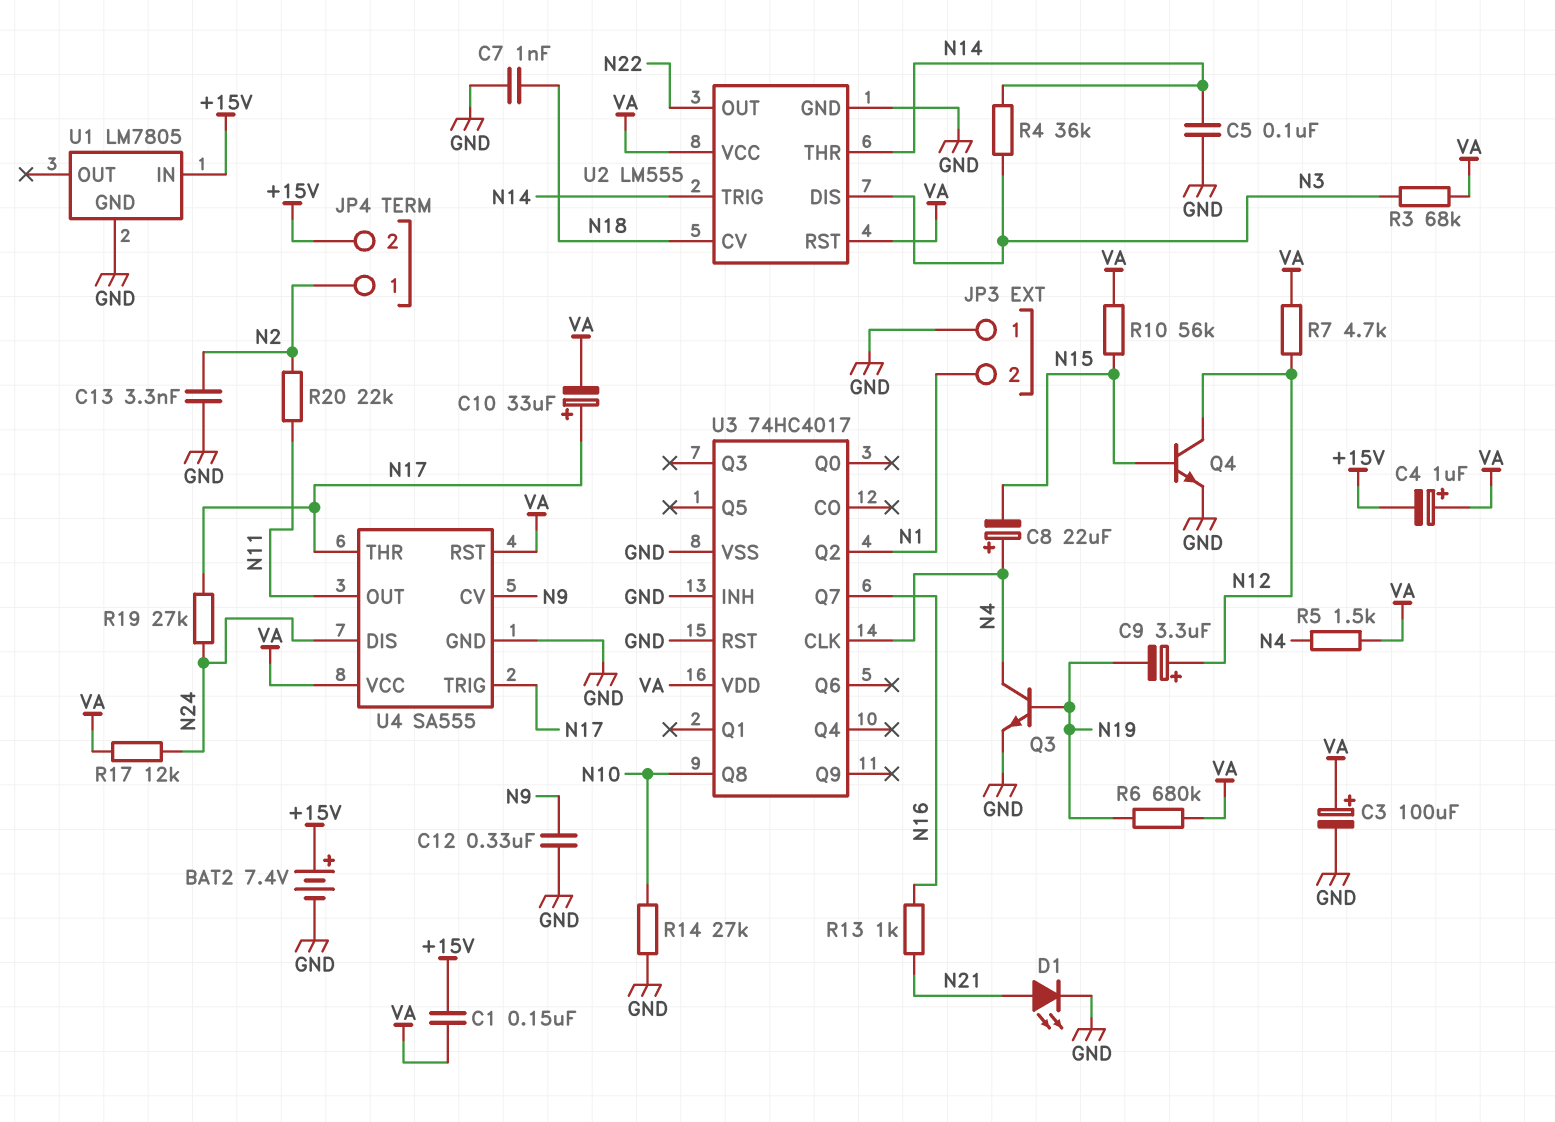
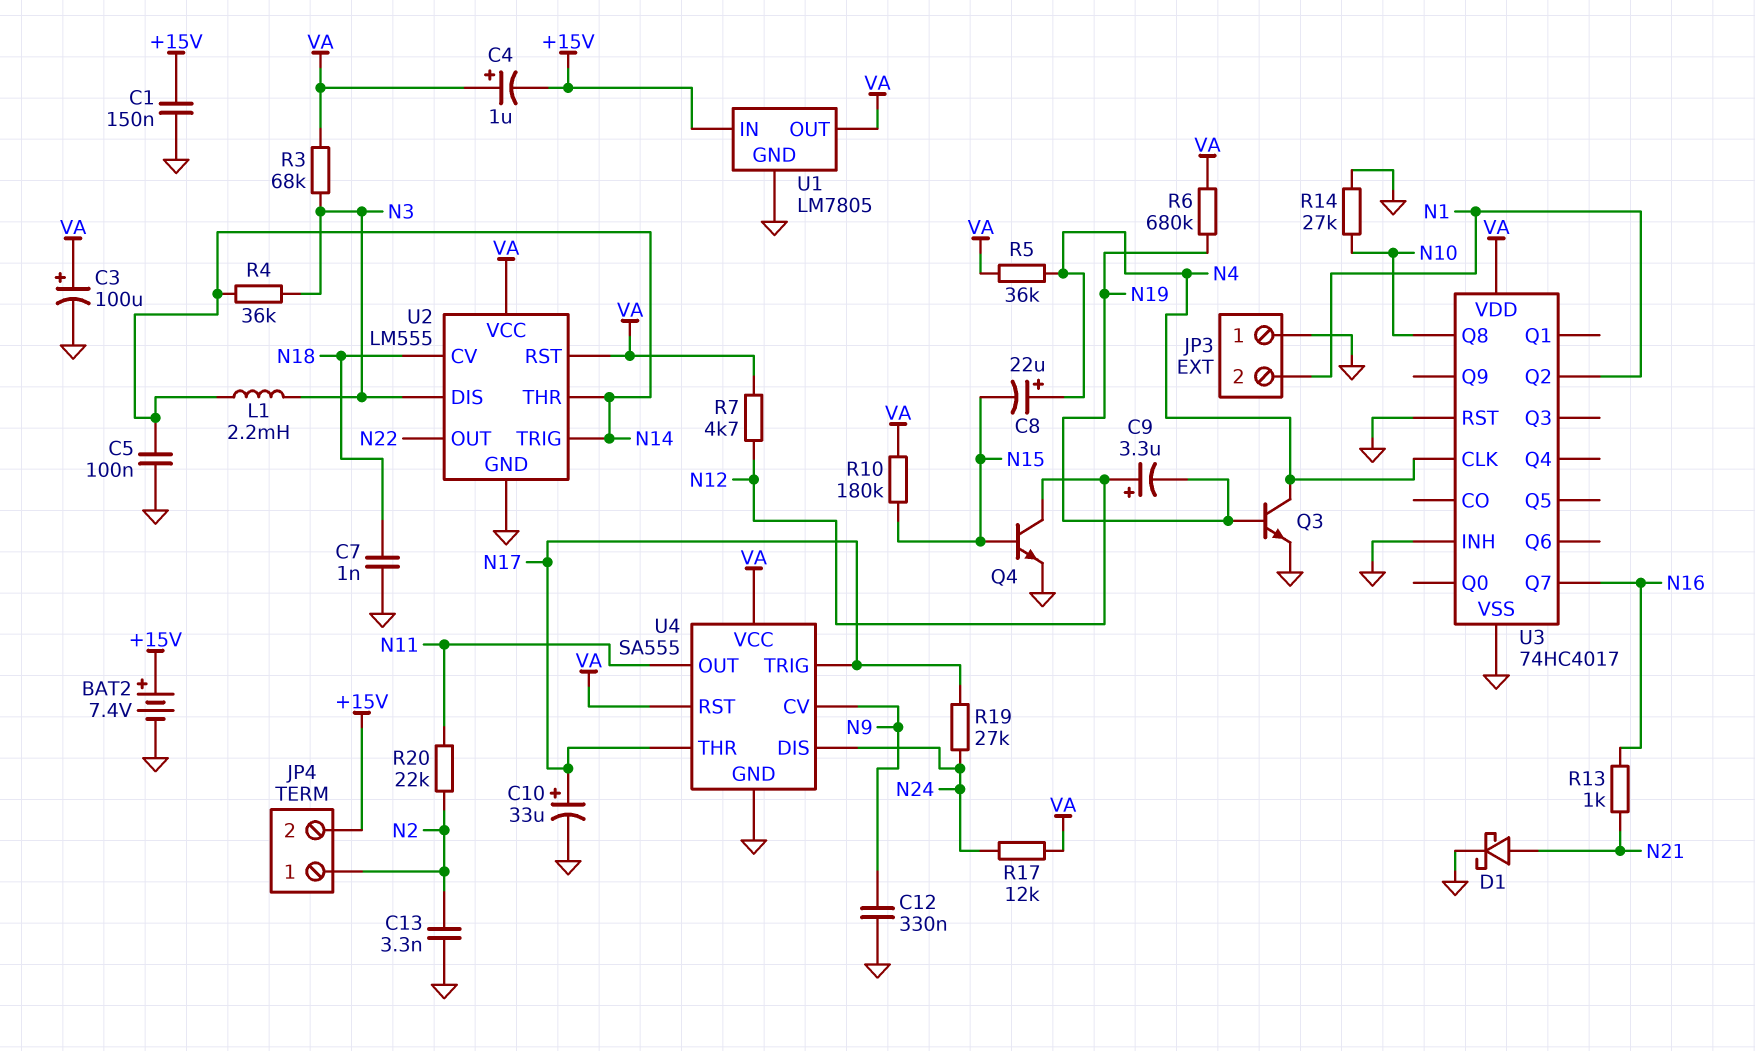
C1: 150nF (+15V, VA) -> 150nF (+15V, GND)
C10: 33uF (plus N17, minus VA) -> 33uF (plus N17, minus GND)
D1: LED (A N21, K GND) -> schottky (A N21, K GND)
L1: none -> 2.2mH (N3, N14)
R5: 1.5k (N4, VA) -> 36k (N4, VA)
R10: 56k (N15, VA) -> 180k (N15, VA)
U1 pin OUT: none -> VA

